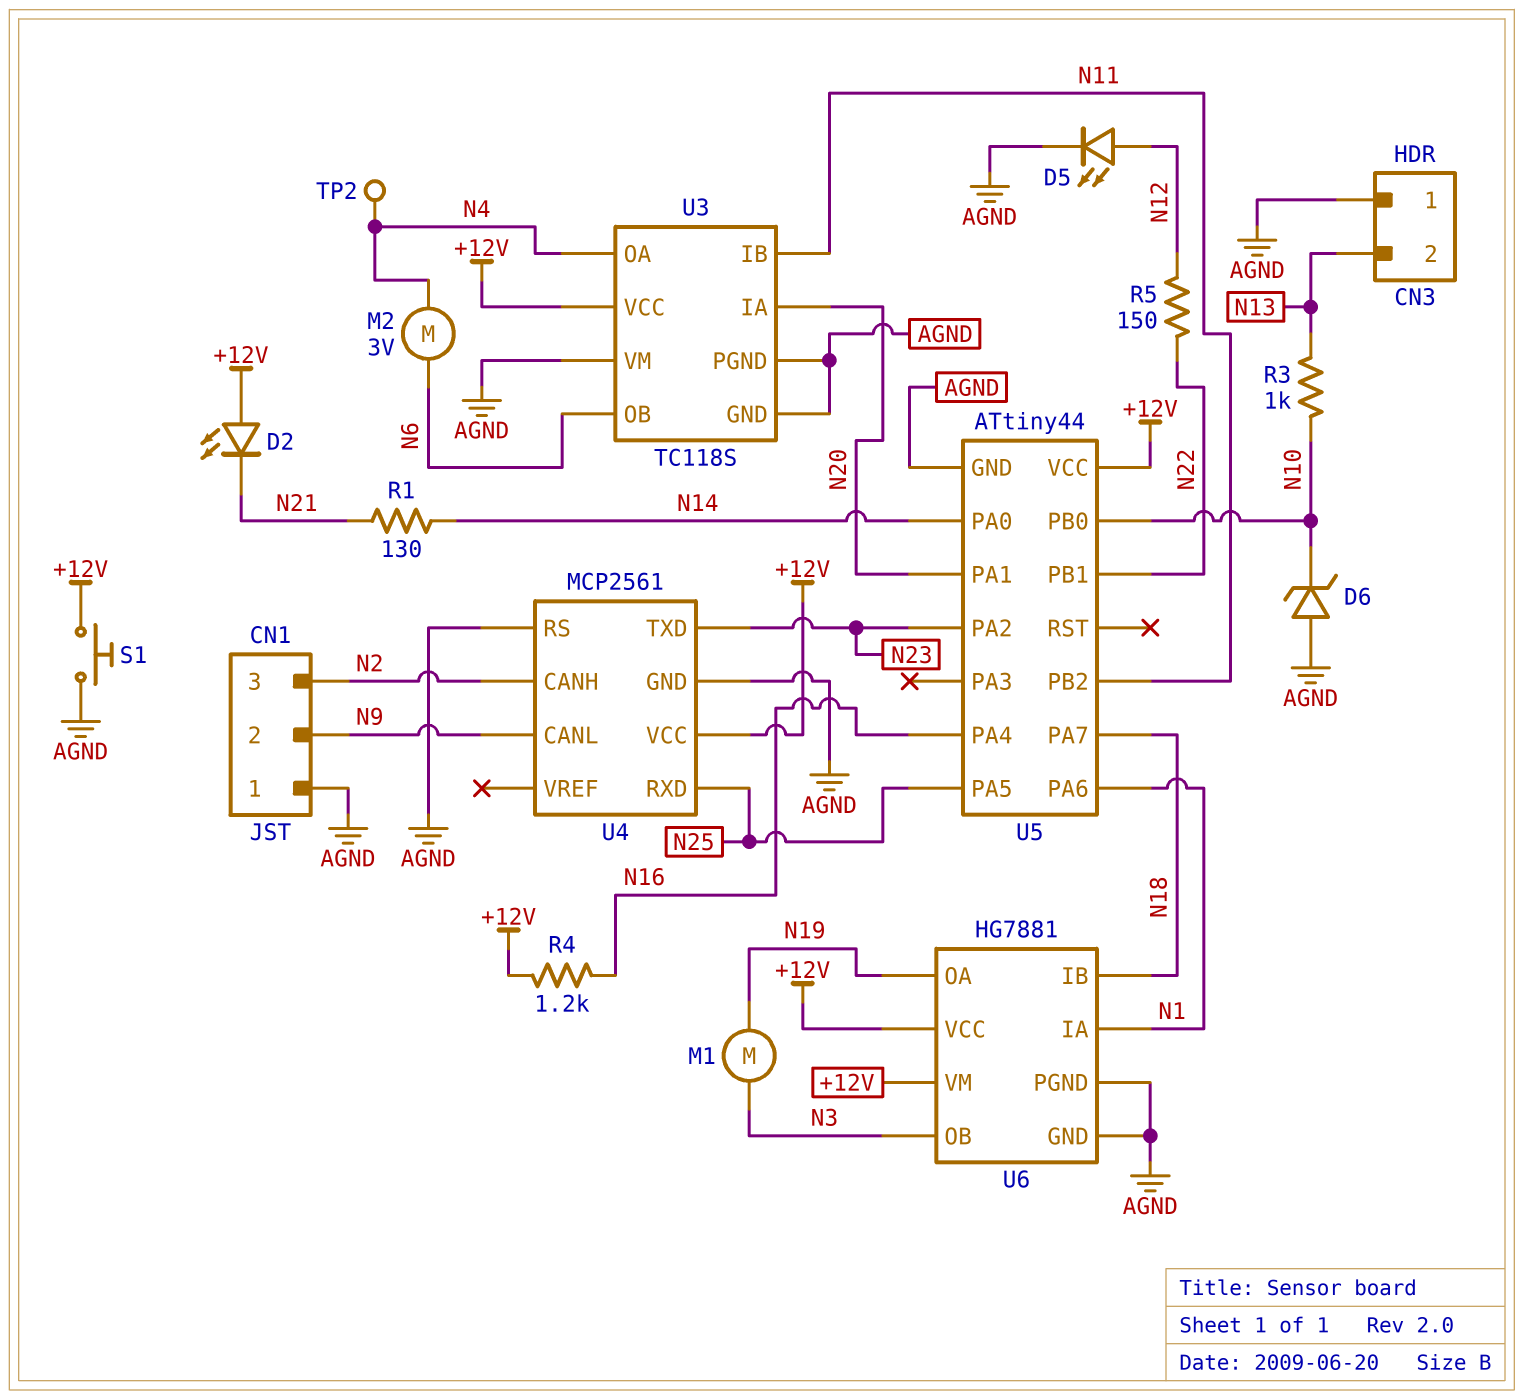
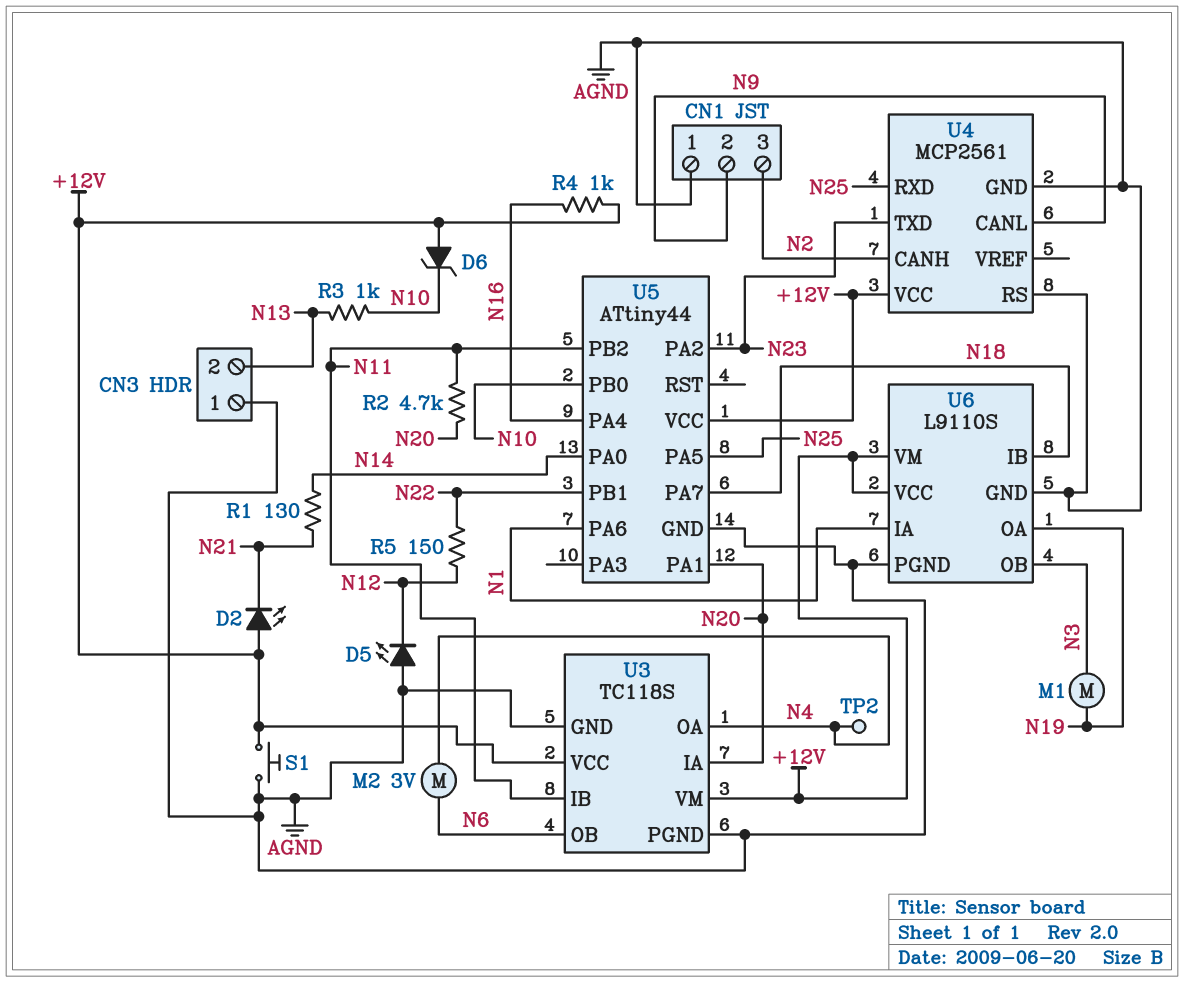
D5: LED (A N12, K AGND) -> LED (A AGND, K N12)
D6: zener (A AGND, K N10) -> zener (A +12V, K N10)
R2: none -> 4.7k (N11, N20)
R4: 1.2k (+12V, N16) -> 1k (+12V, N16)
U3 pin VM: AGND -> +12V
U6: HG7881 -> L9110S

